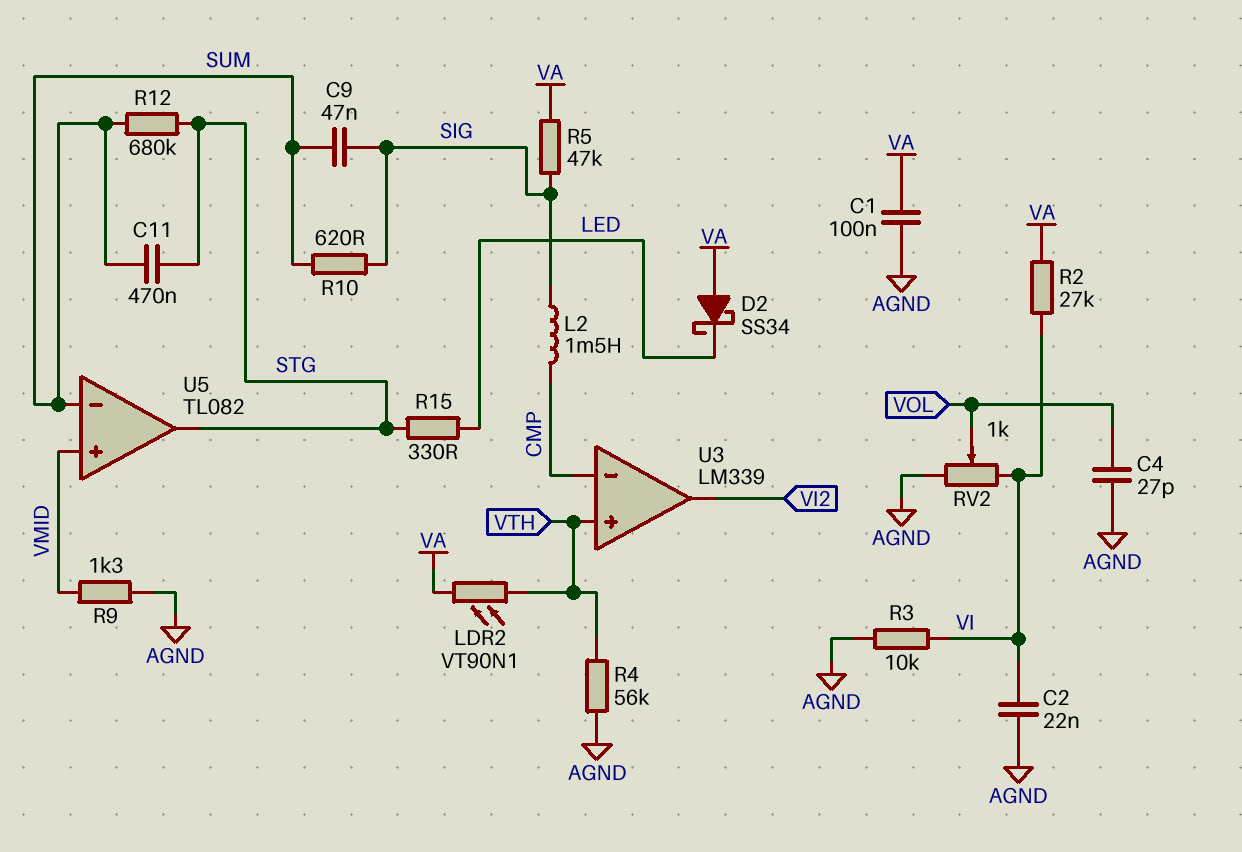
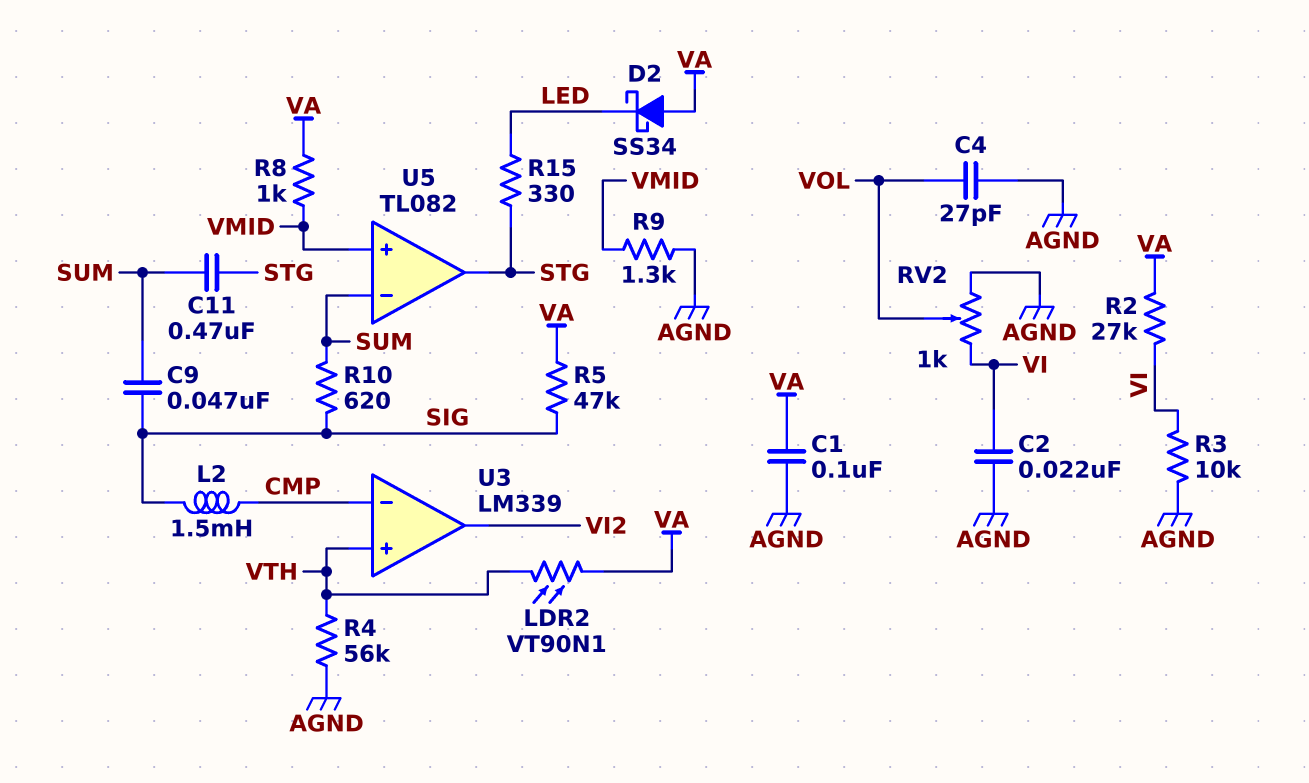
R8: none -> 1k (VA, VMID)
R12: 680k (STG, SUM) -> none

